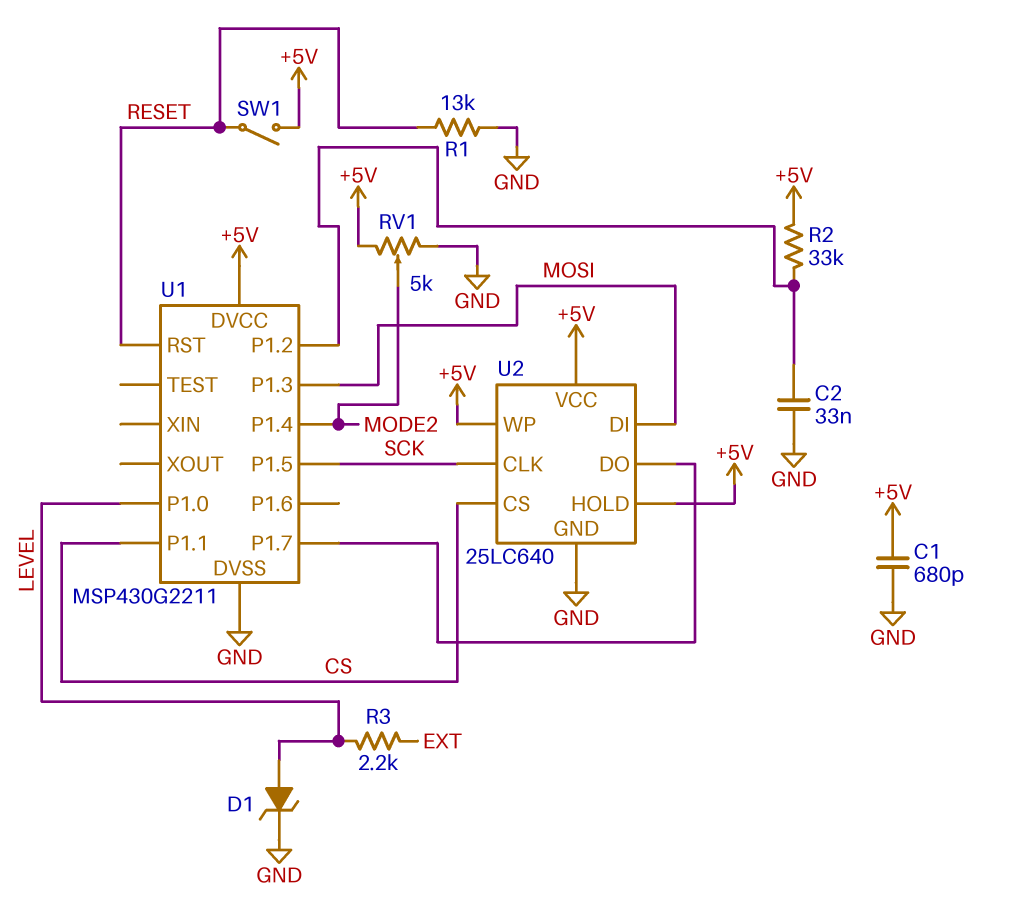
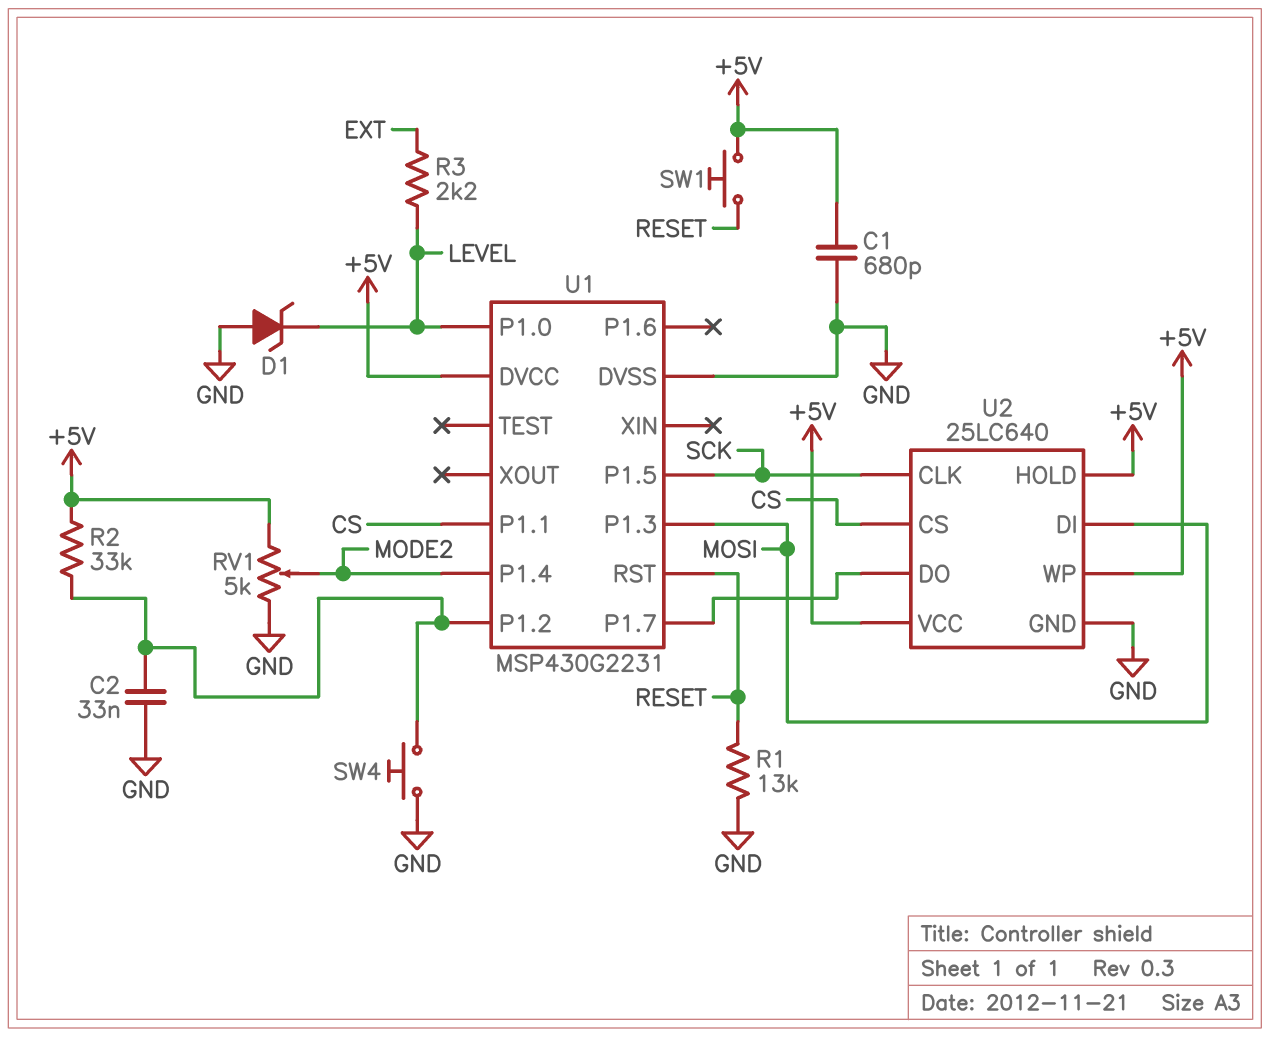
D1: zener (A LEVEL, K GND) -> zener (A GND, K LEVEL)
SW1: switch (+5V, RESET) -> button (+5V, RESET)
SW4: none -> button (GND, U1/P1.2)
U1: MSP430G2211 -> MSP430G2231

